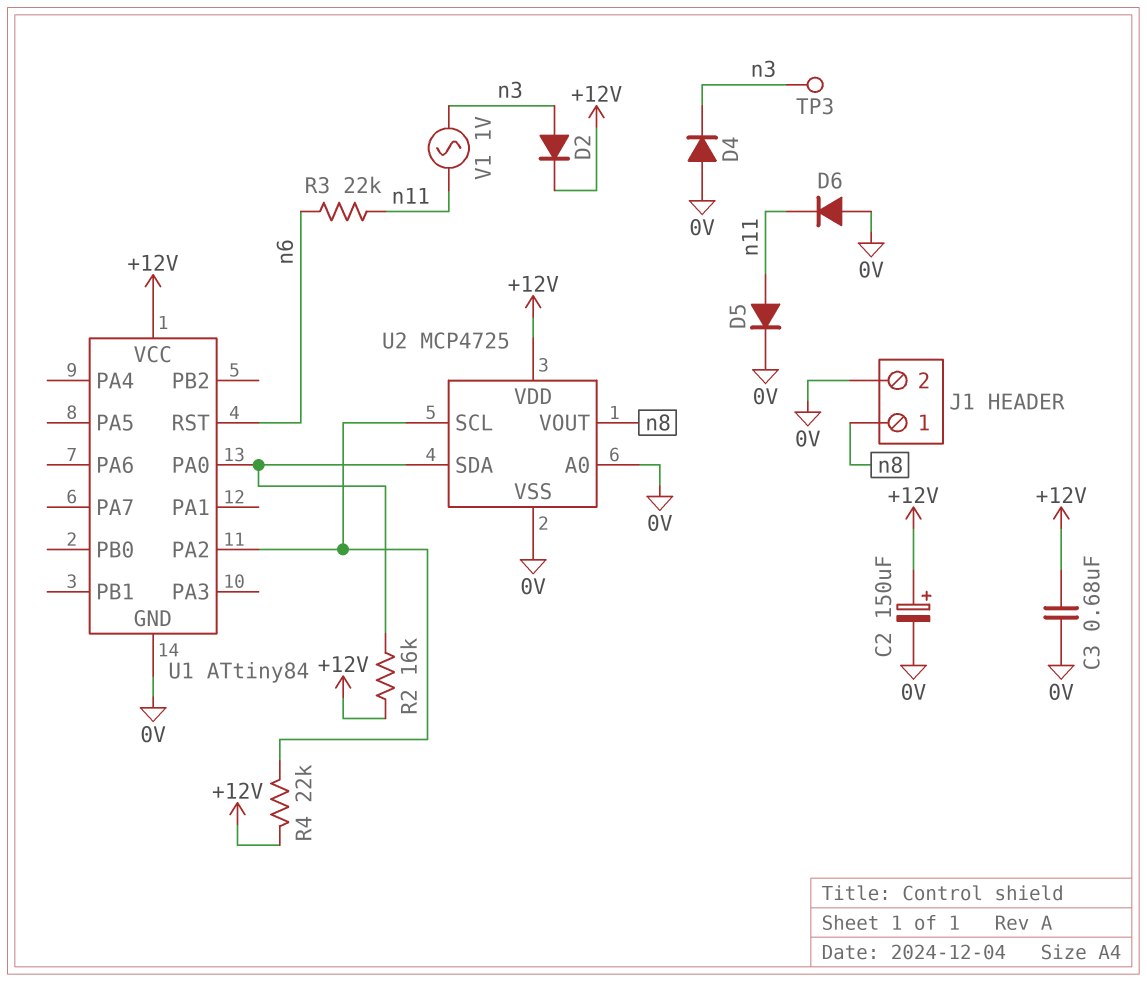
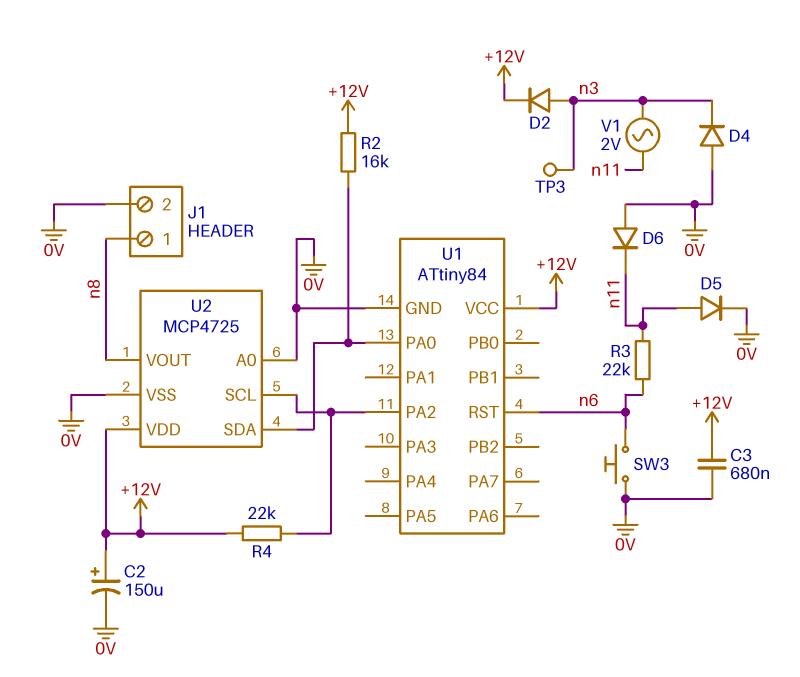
SW3: none -> button (0V, n6)
V1: AC 1V (n3, n11) -> AC 2V (n3, n11)

